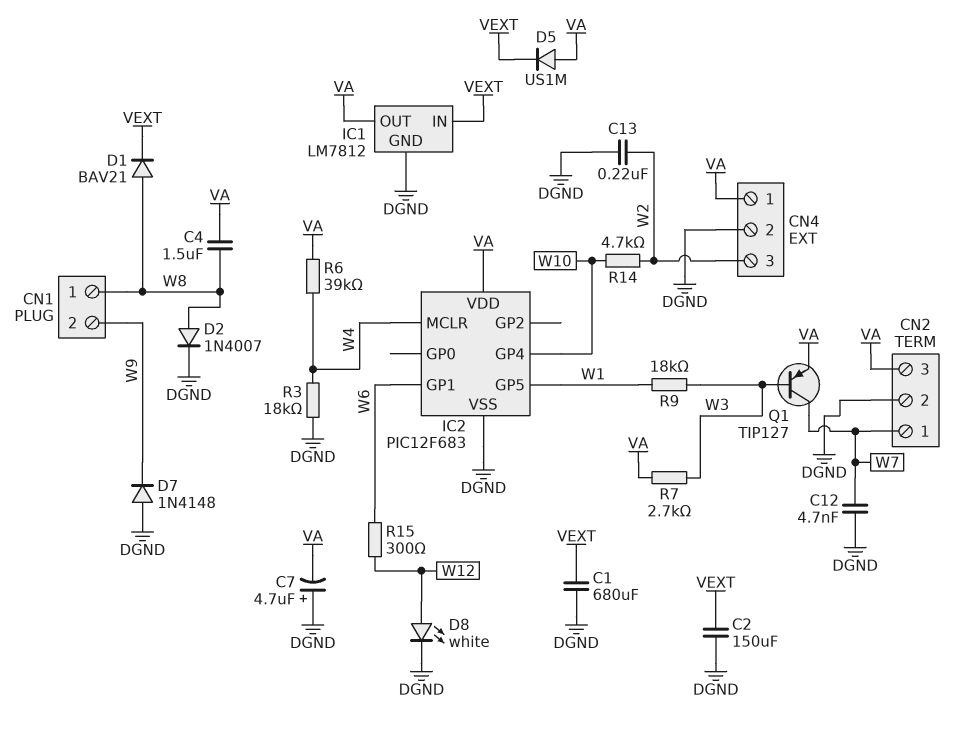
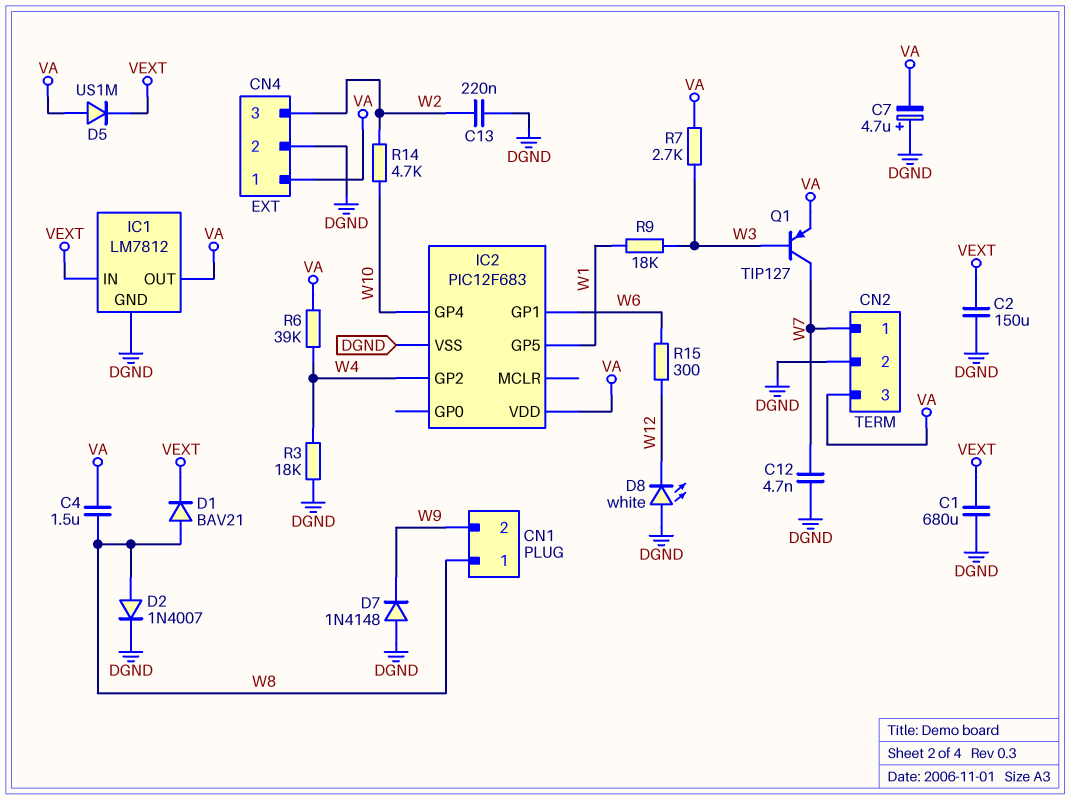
D8: LED white (A W12, K DGND) -> LED white (A DGND, K W12)
IC2 pin GP2: none -> W4
IC2 pin MCLR: W4 -> none

